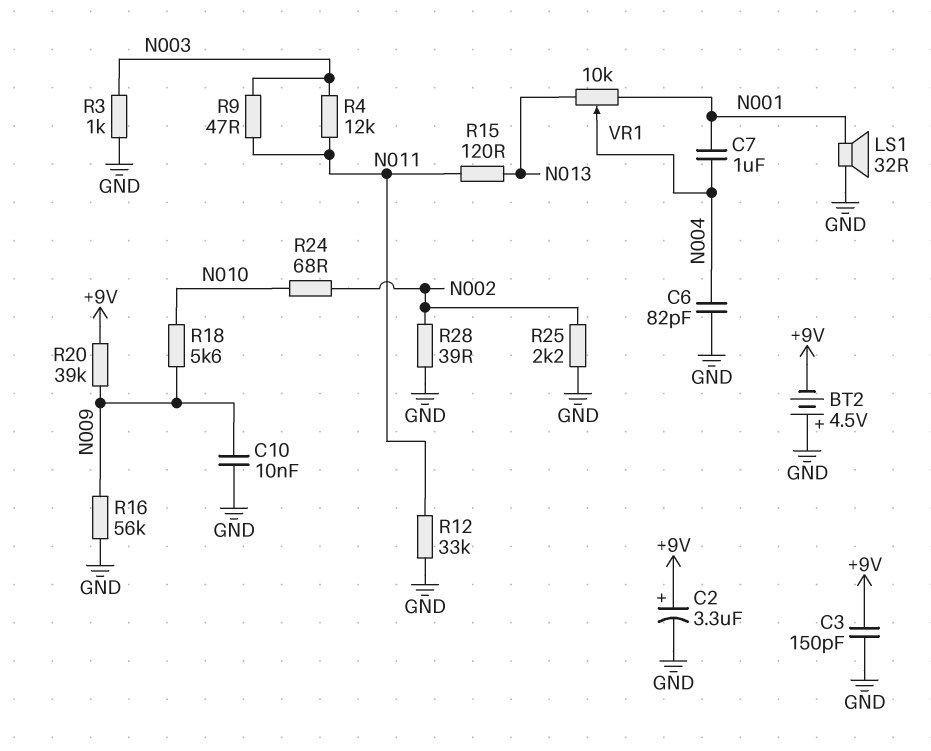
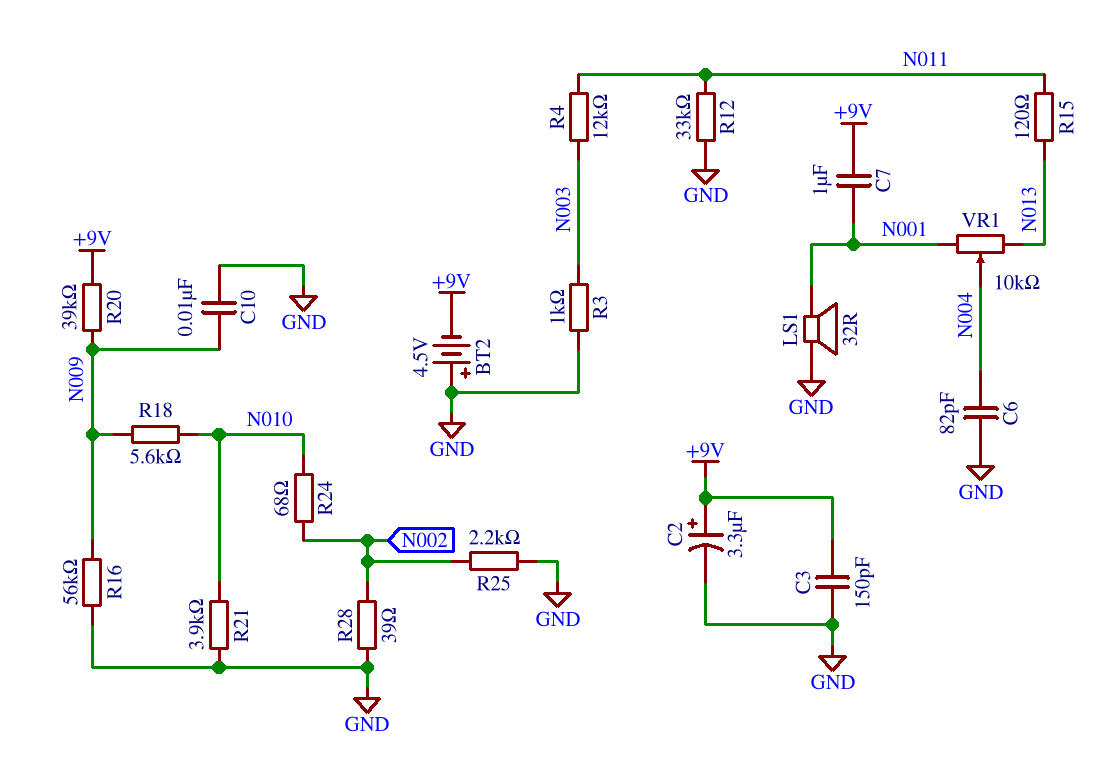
C7: 1uF (N001, N004) -> 1uF (+9V, N001)
R9: 47 (N003, N011) -> none
R21: none -> 3.9k (GND, N010)

